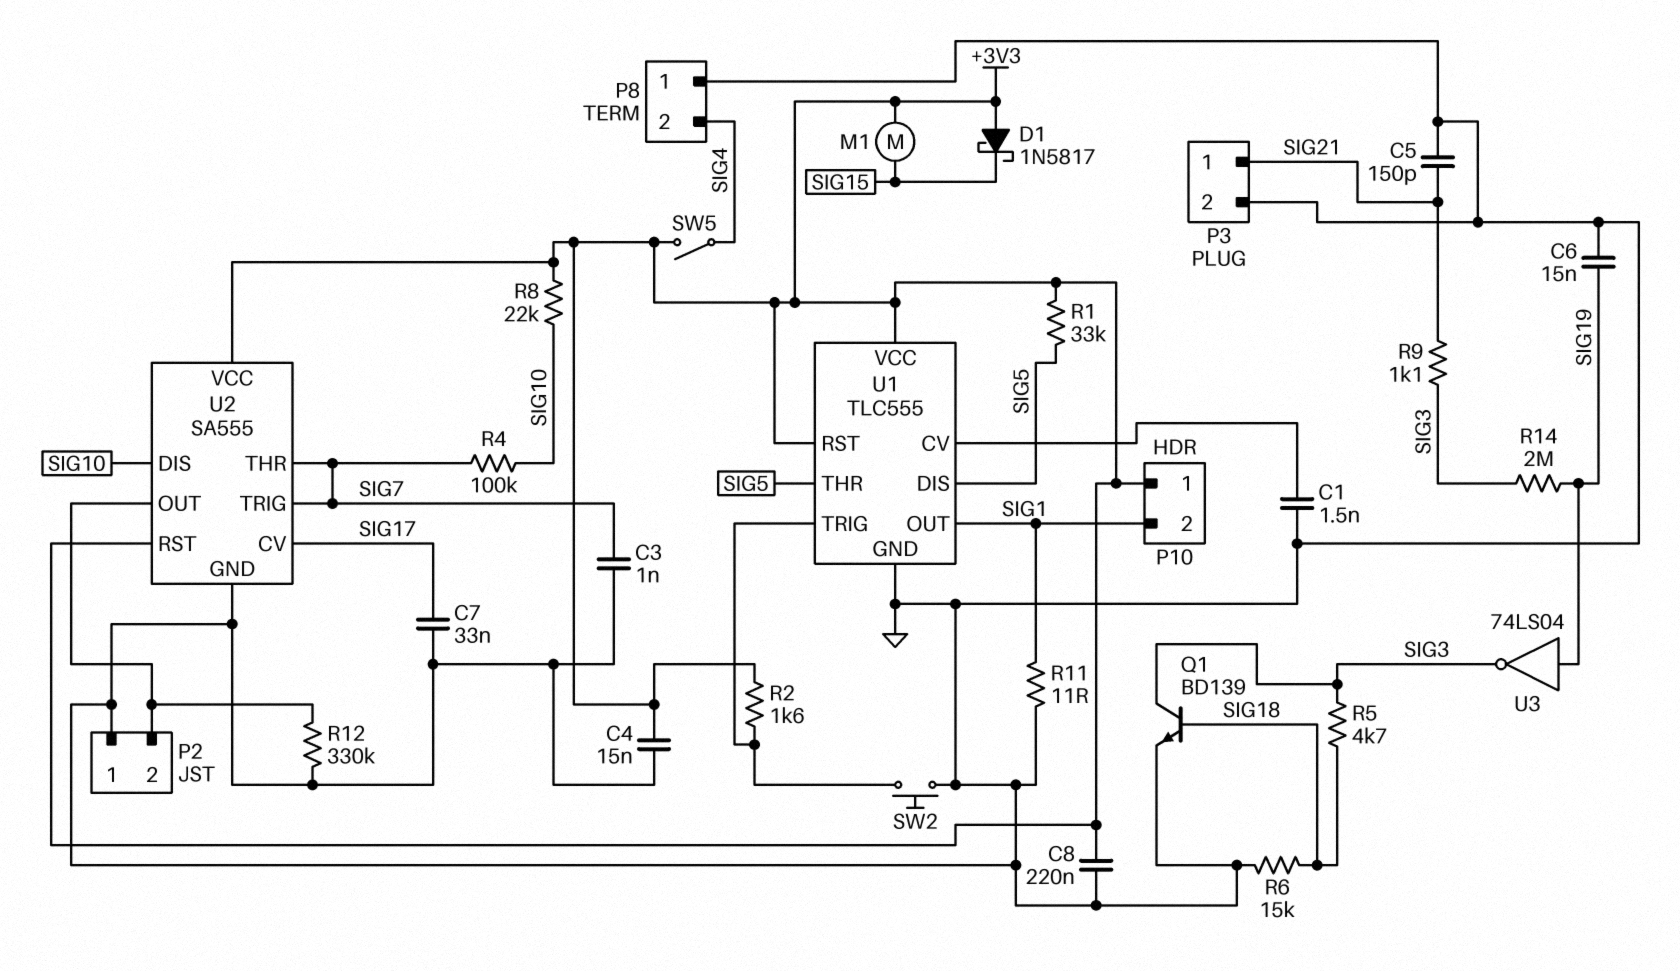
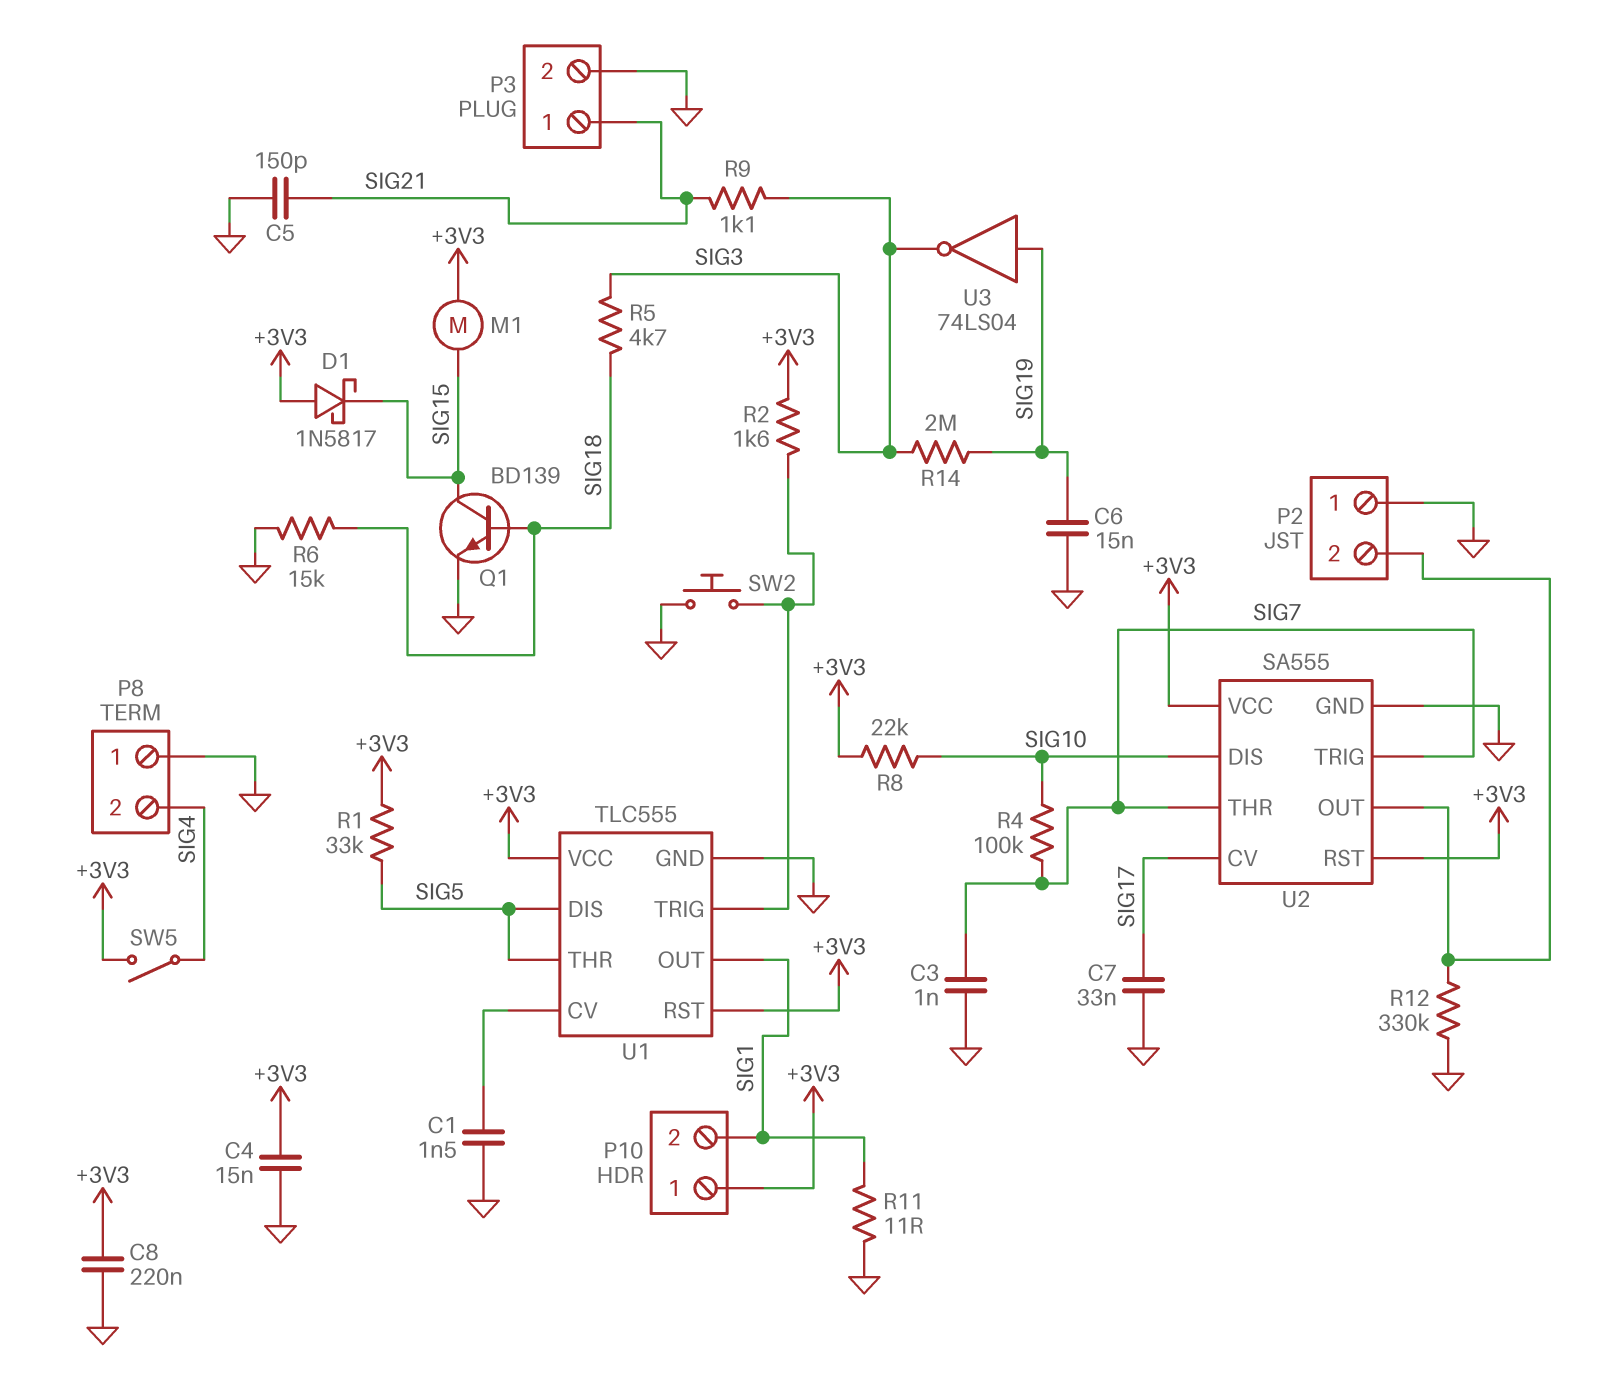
Q1: NPN BD139 (B SIG18, C SIG3, E GND) -> NPN BD139 (B SIG18, C SIG15, E GND)

